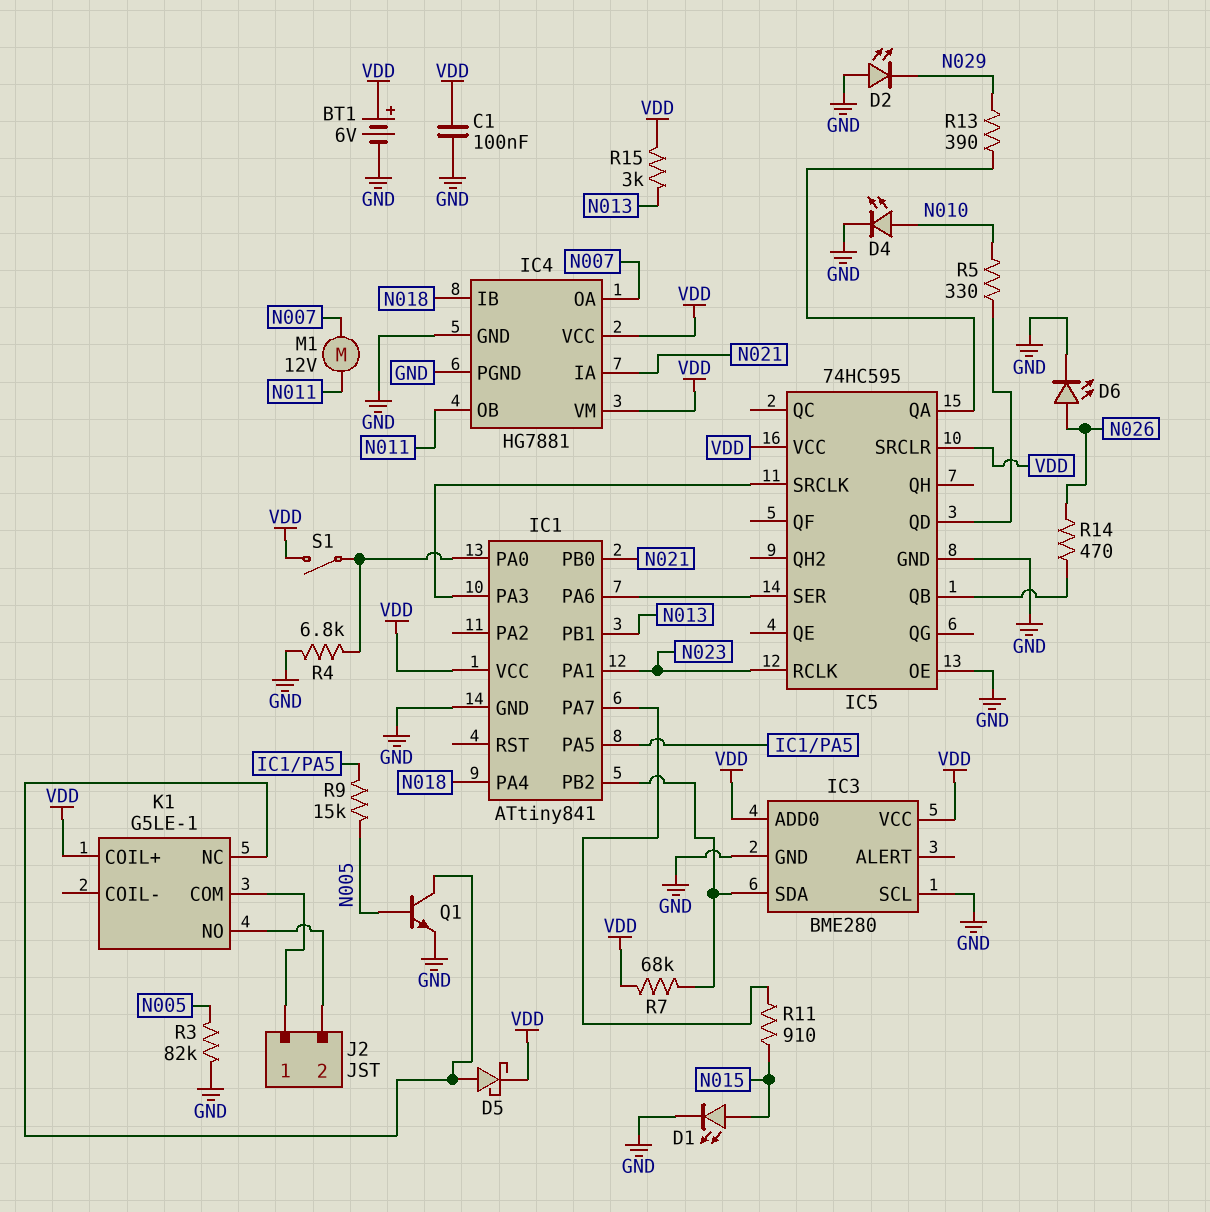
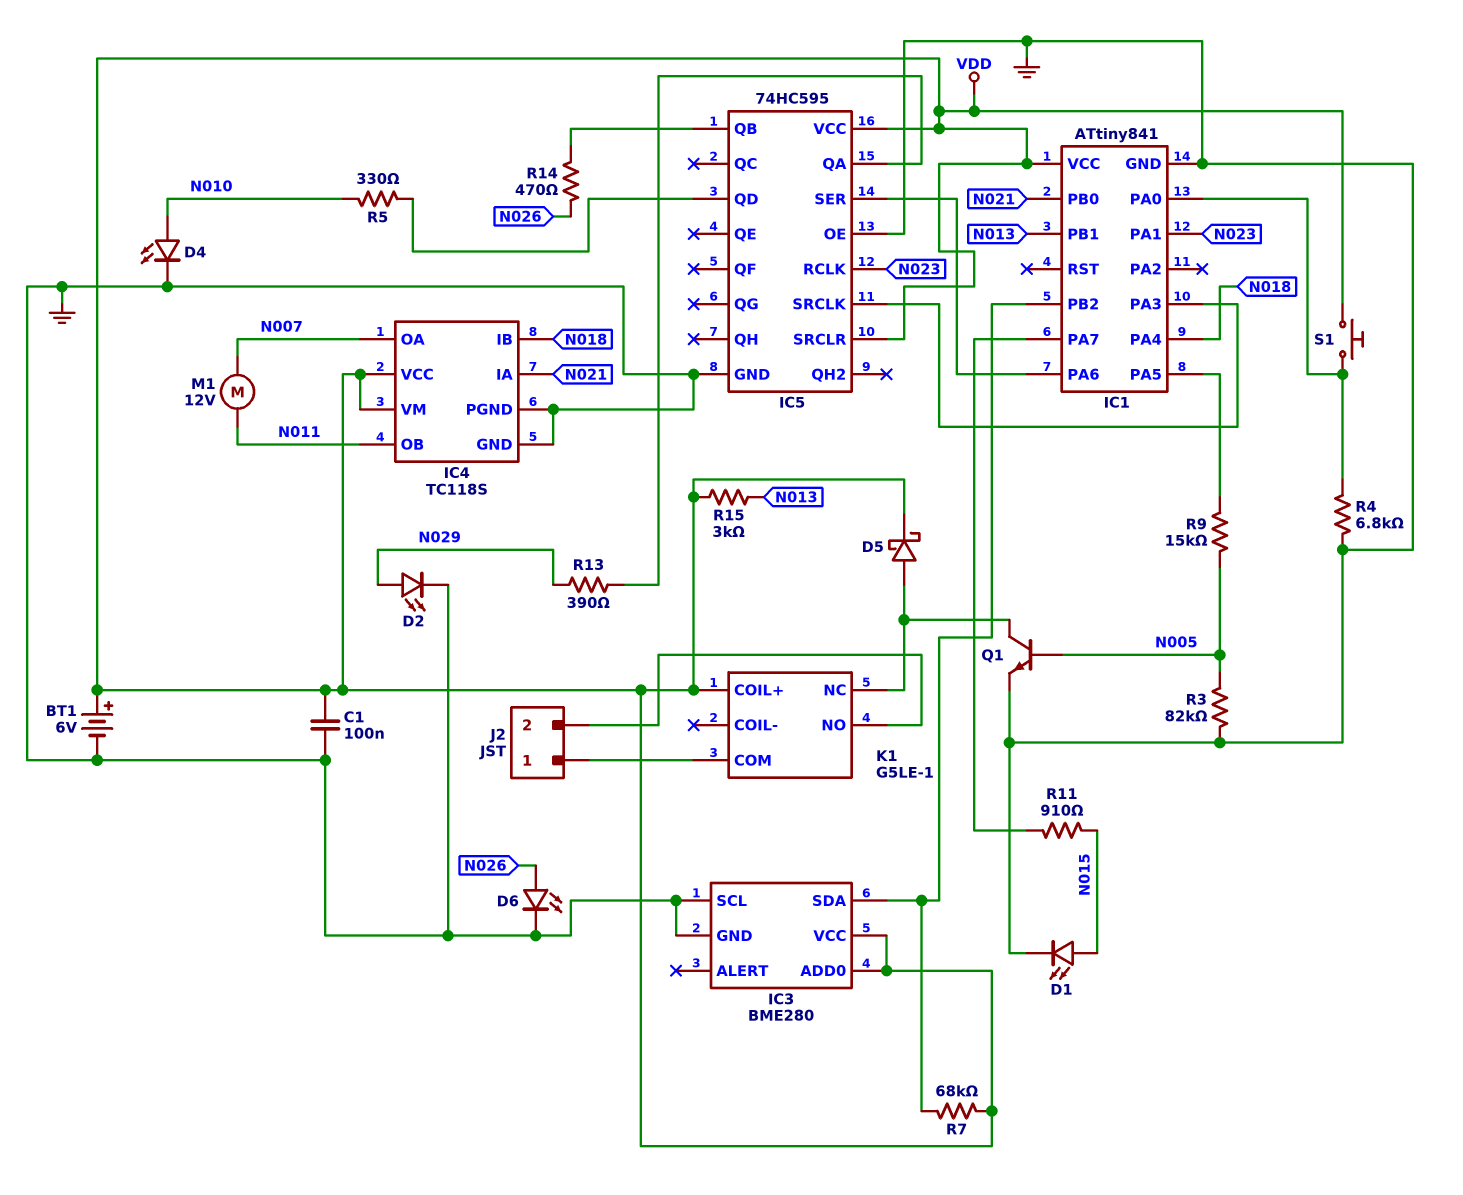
D2: LED (A GND, K N029) -> LED (A N029, K GND)
IC4: HG7881 -> TC118S
S1: switch (IC1/PA0, VDD) -> button (IC1/PA0, VDD)

